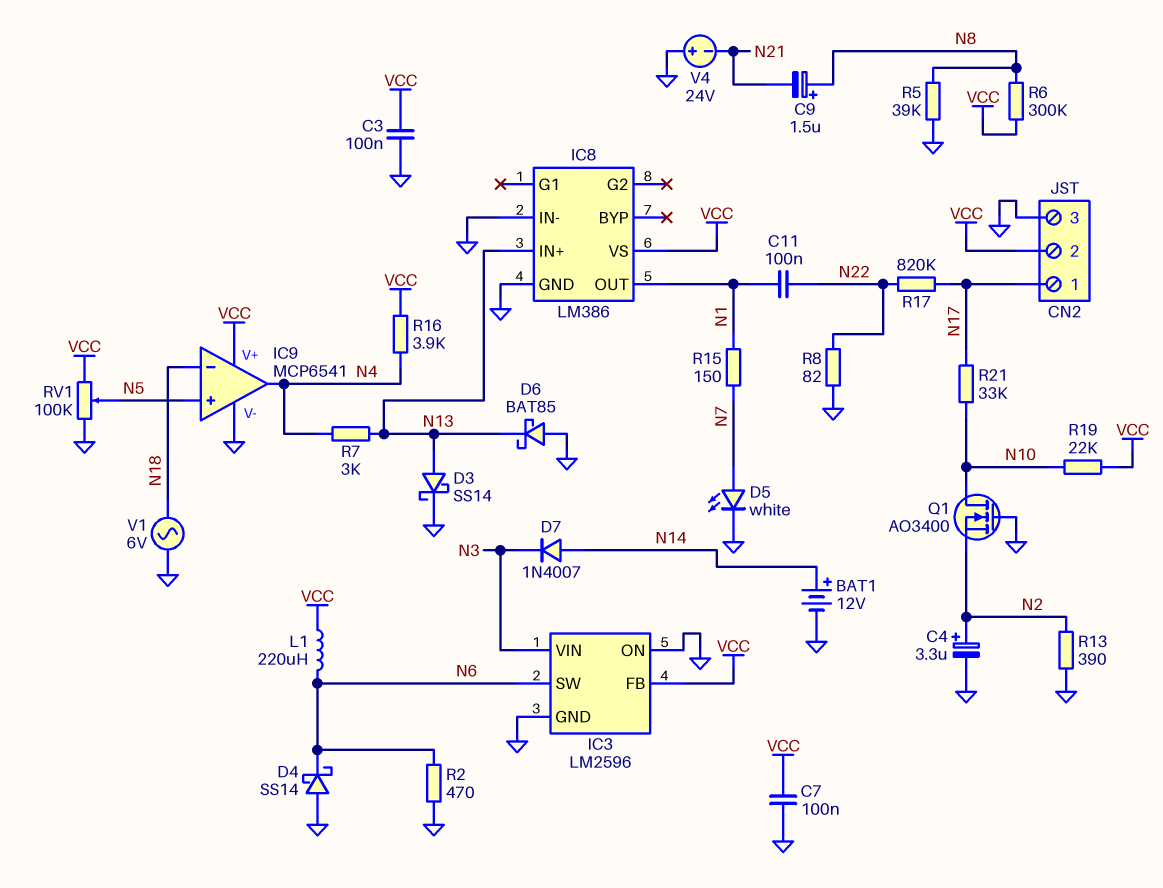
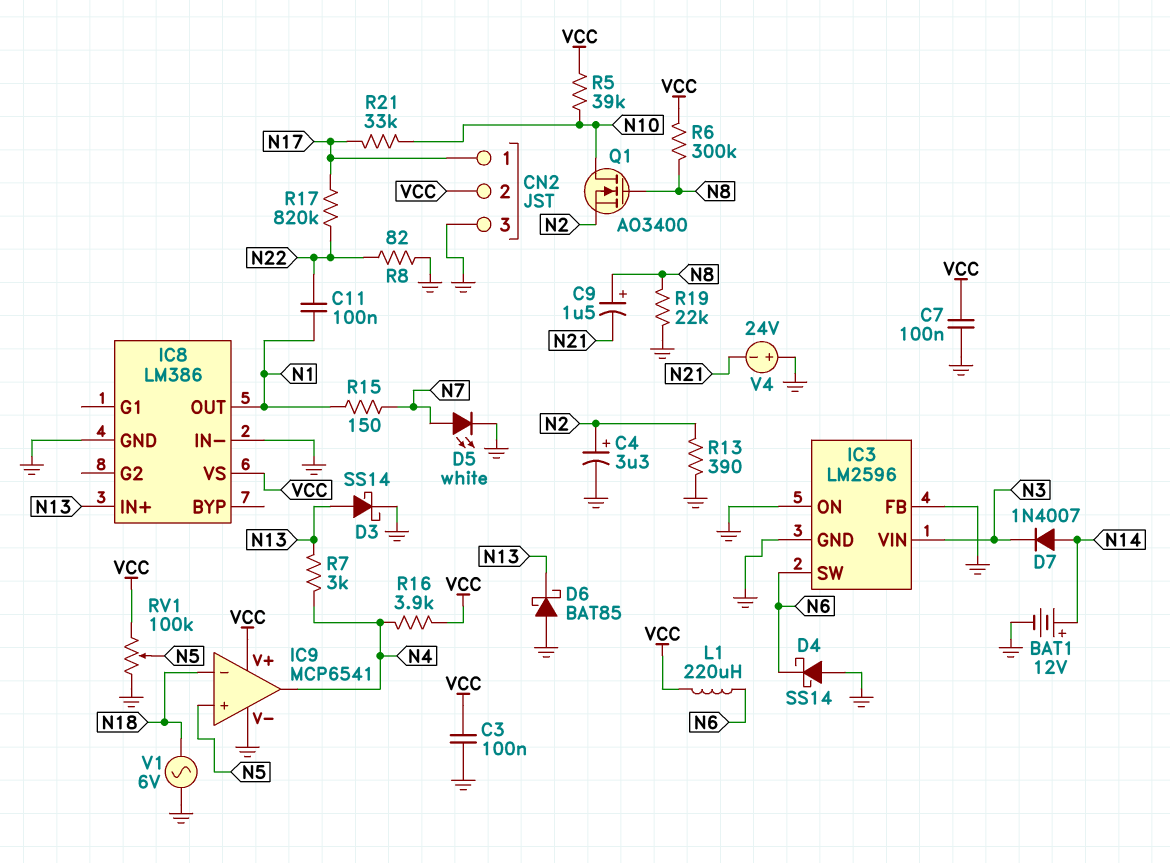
IC3 pin FB: VCC -> GND
Q1: NMOS AO3400 (G GND, D N10, S N2) -> NMOS AO3400 (G N8, D N10, S N2)
R2: 470 (GND, N6) -> none
R5: 39k (GND, N8) -> 39k (N10, VCC)
R19: 22k (N10, VCC) -> 22k (GND, N8)

